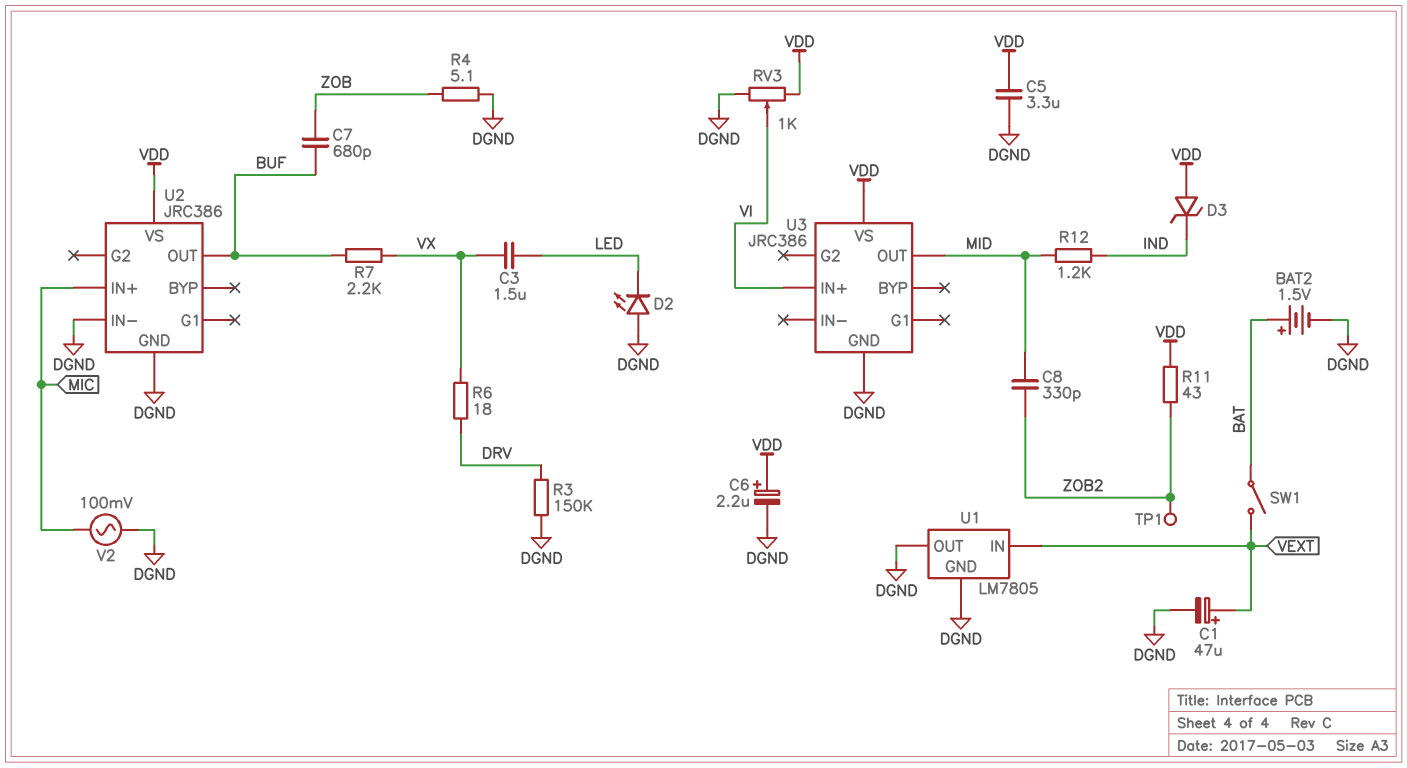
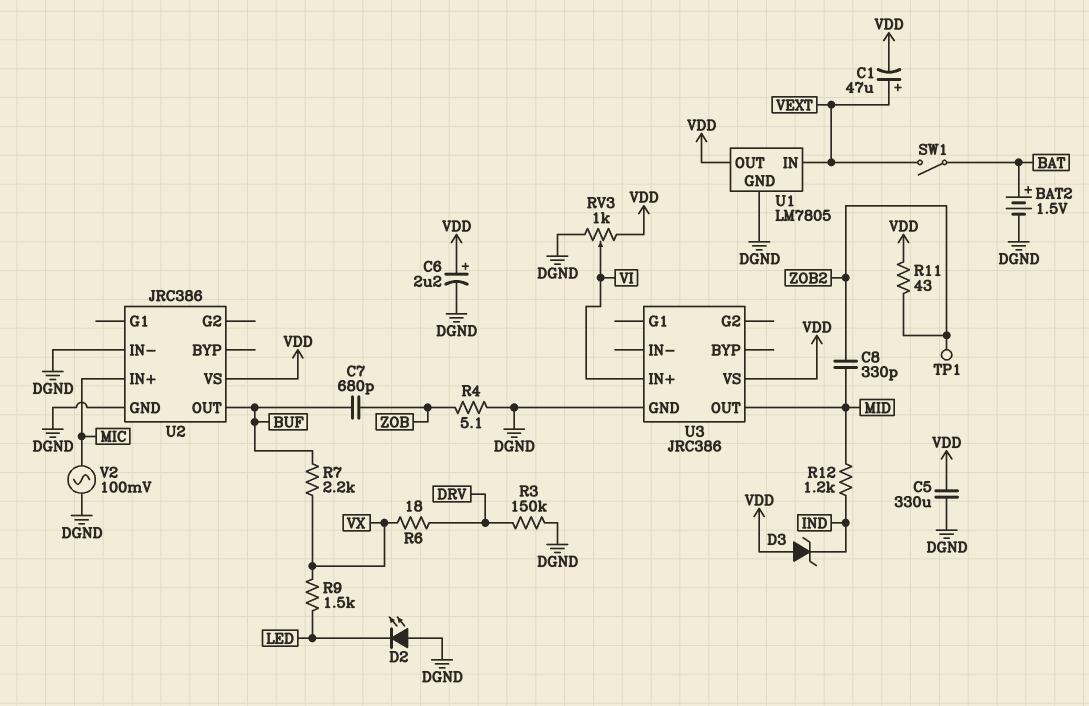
C1: 47uF (plus VEXT, minus DGND) -> 47uF (plus VEXT, minus VDD)
C3: 1.5uF (LED, VX) -> none
C5: 3.3uF (DGND, VDD) -> 330uF (DGND, VDD)
R9: none -> 1.5k (LED, VX)
U1 pin OUT: DGND -> VDD

